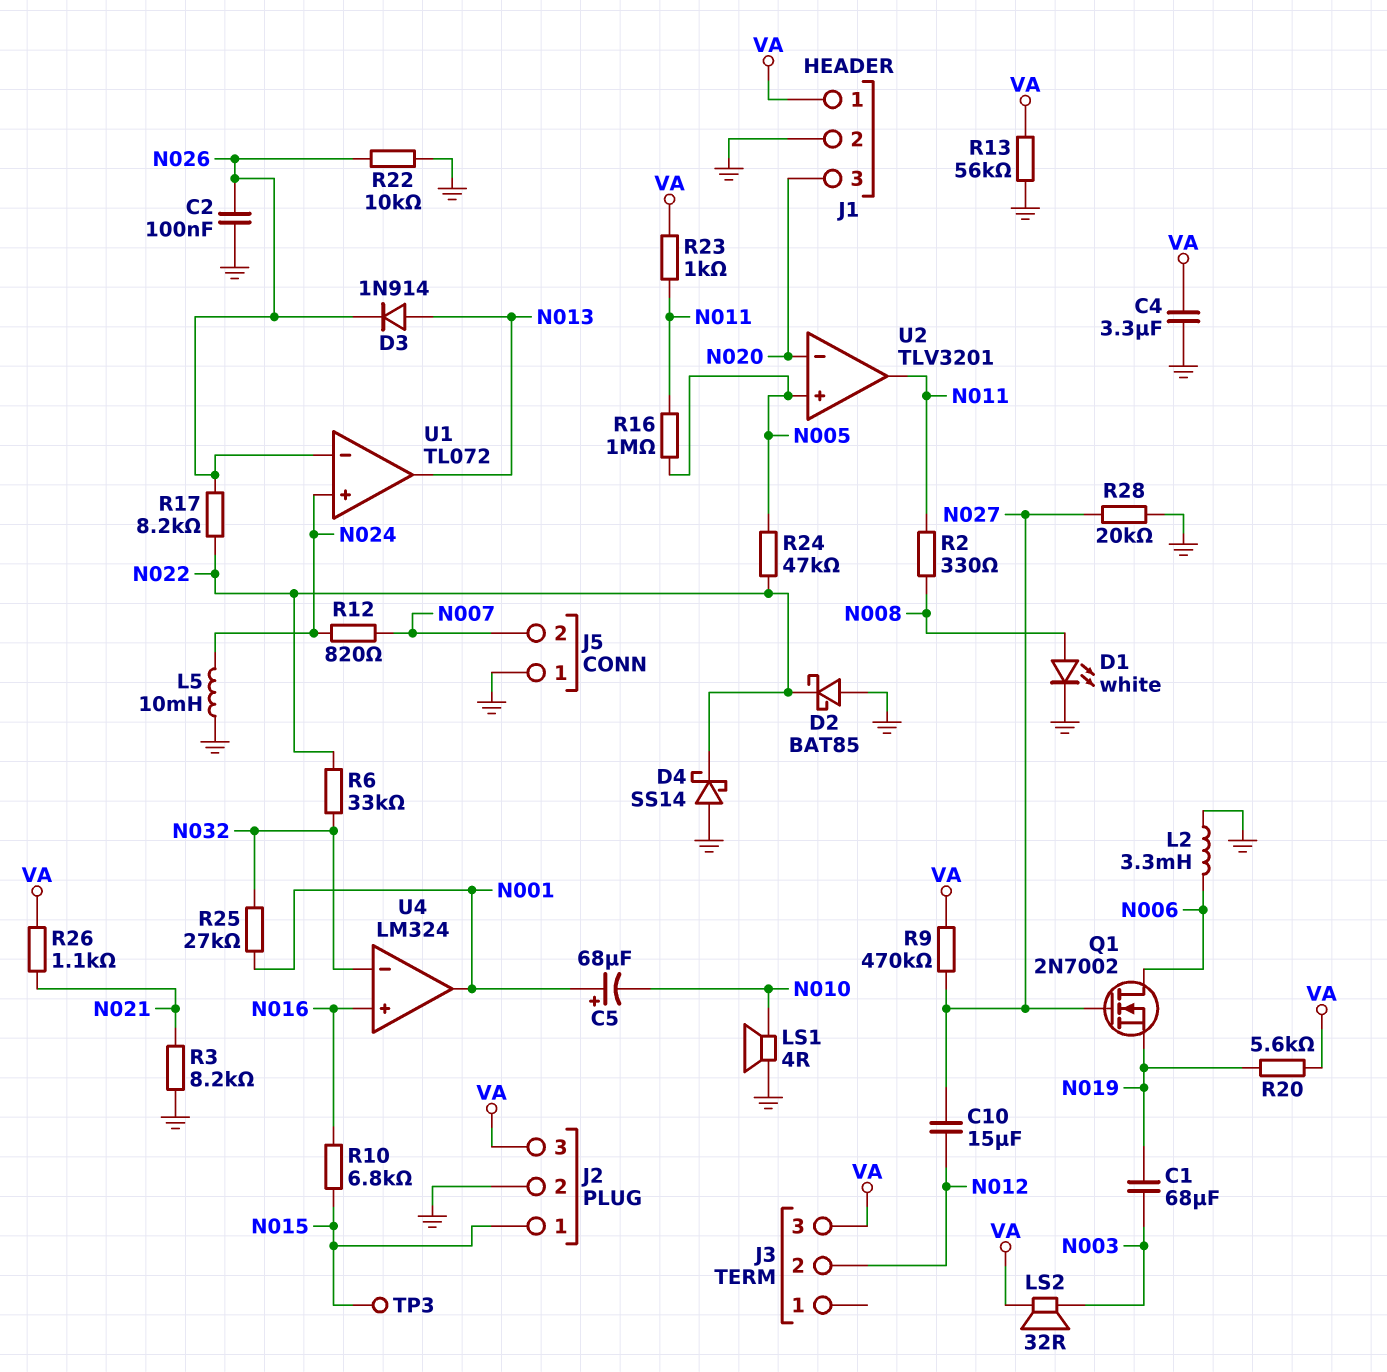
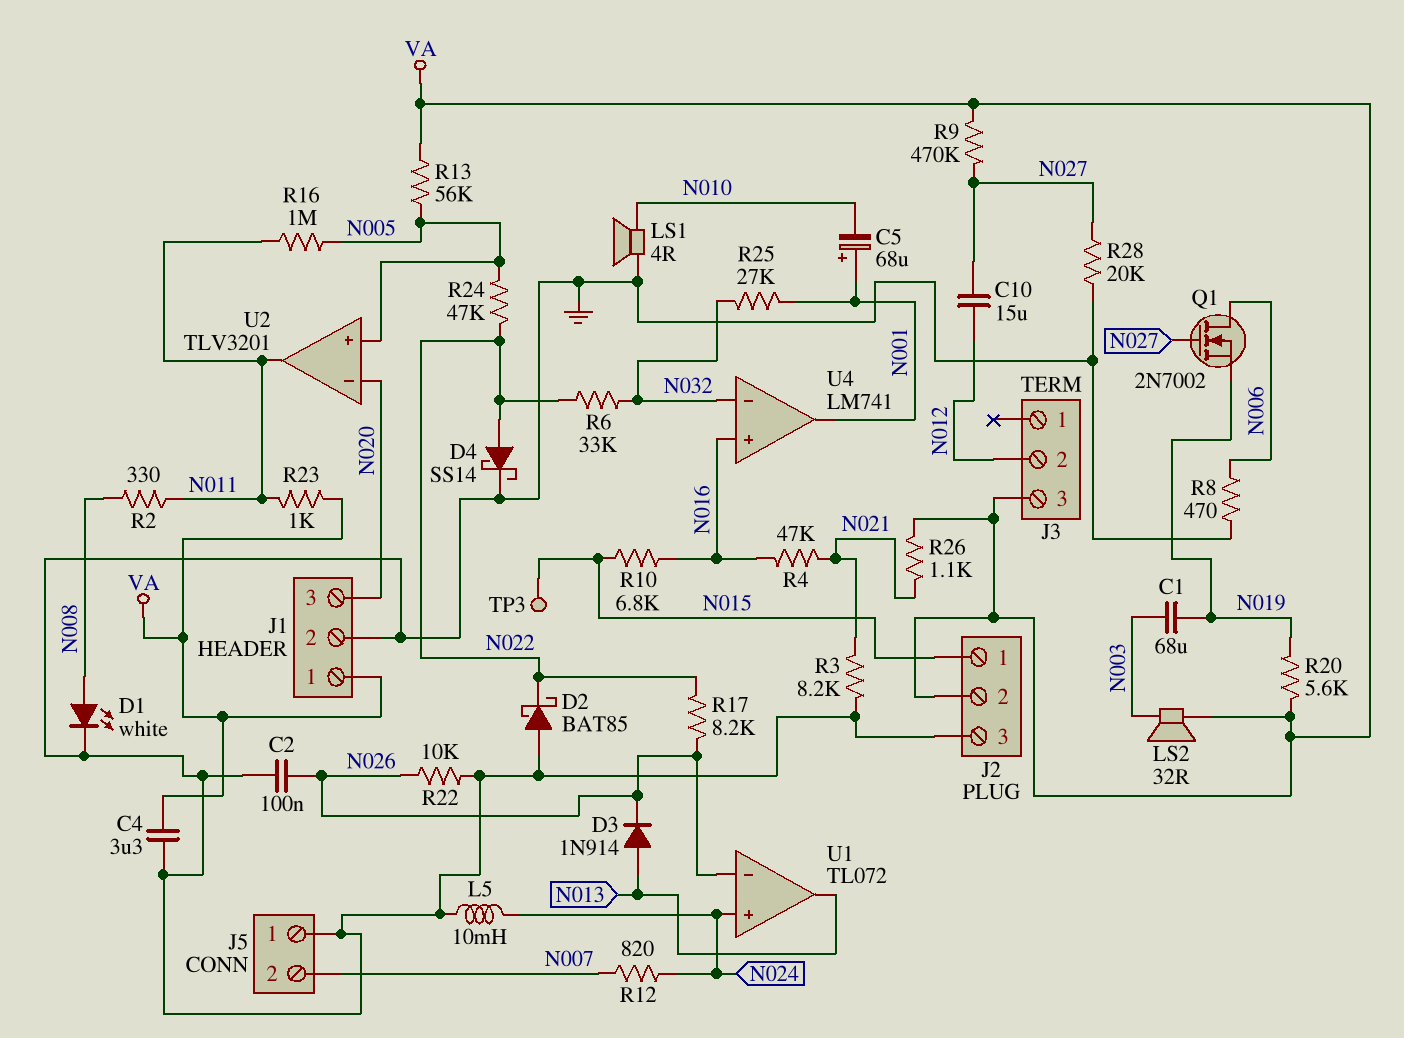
D4: schottky SS14 (A GND, K N022) -> schottky SS14 (A N022, K GND)
J2 pin 2: GND -> VA
J2 pin 3: VA -> GND
L2: 3.3mH (GND, N006) -> none
R4: none -> 47k (N016, N021)
R8: none -> 470 (GND, N006)
R13: 56k (GND, VA) -> 56k (N005, VA)
U4: LM324 -> LM741

